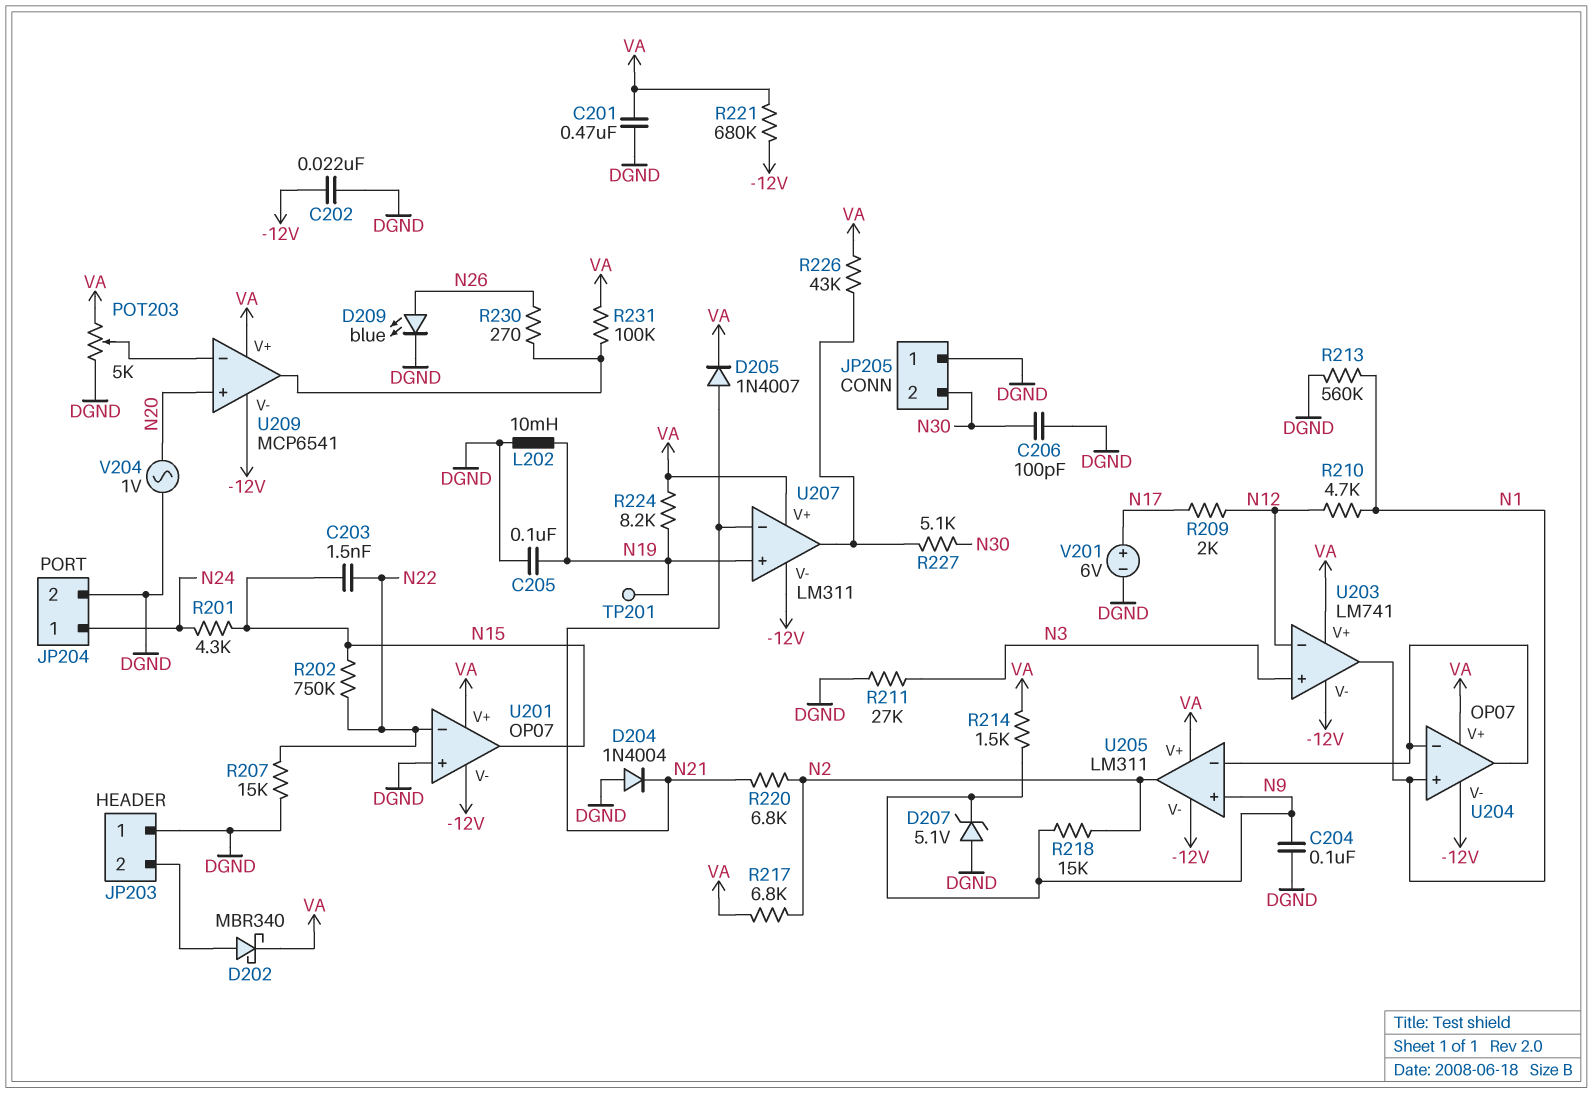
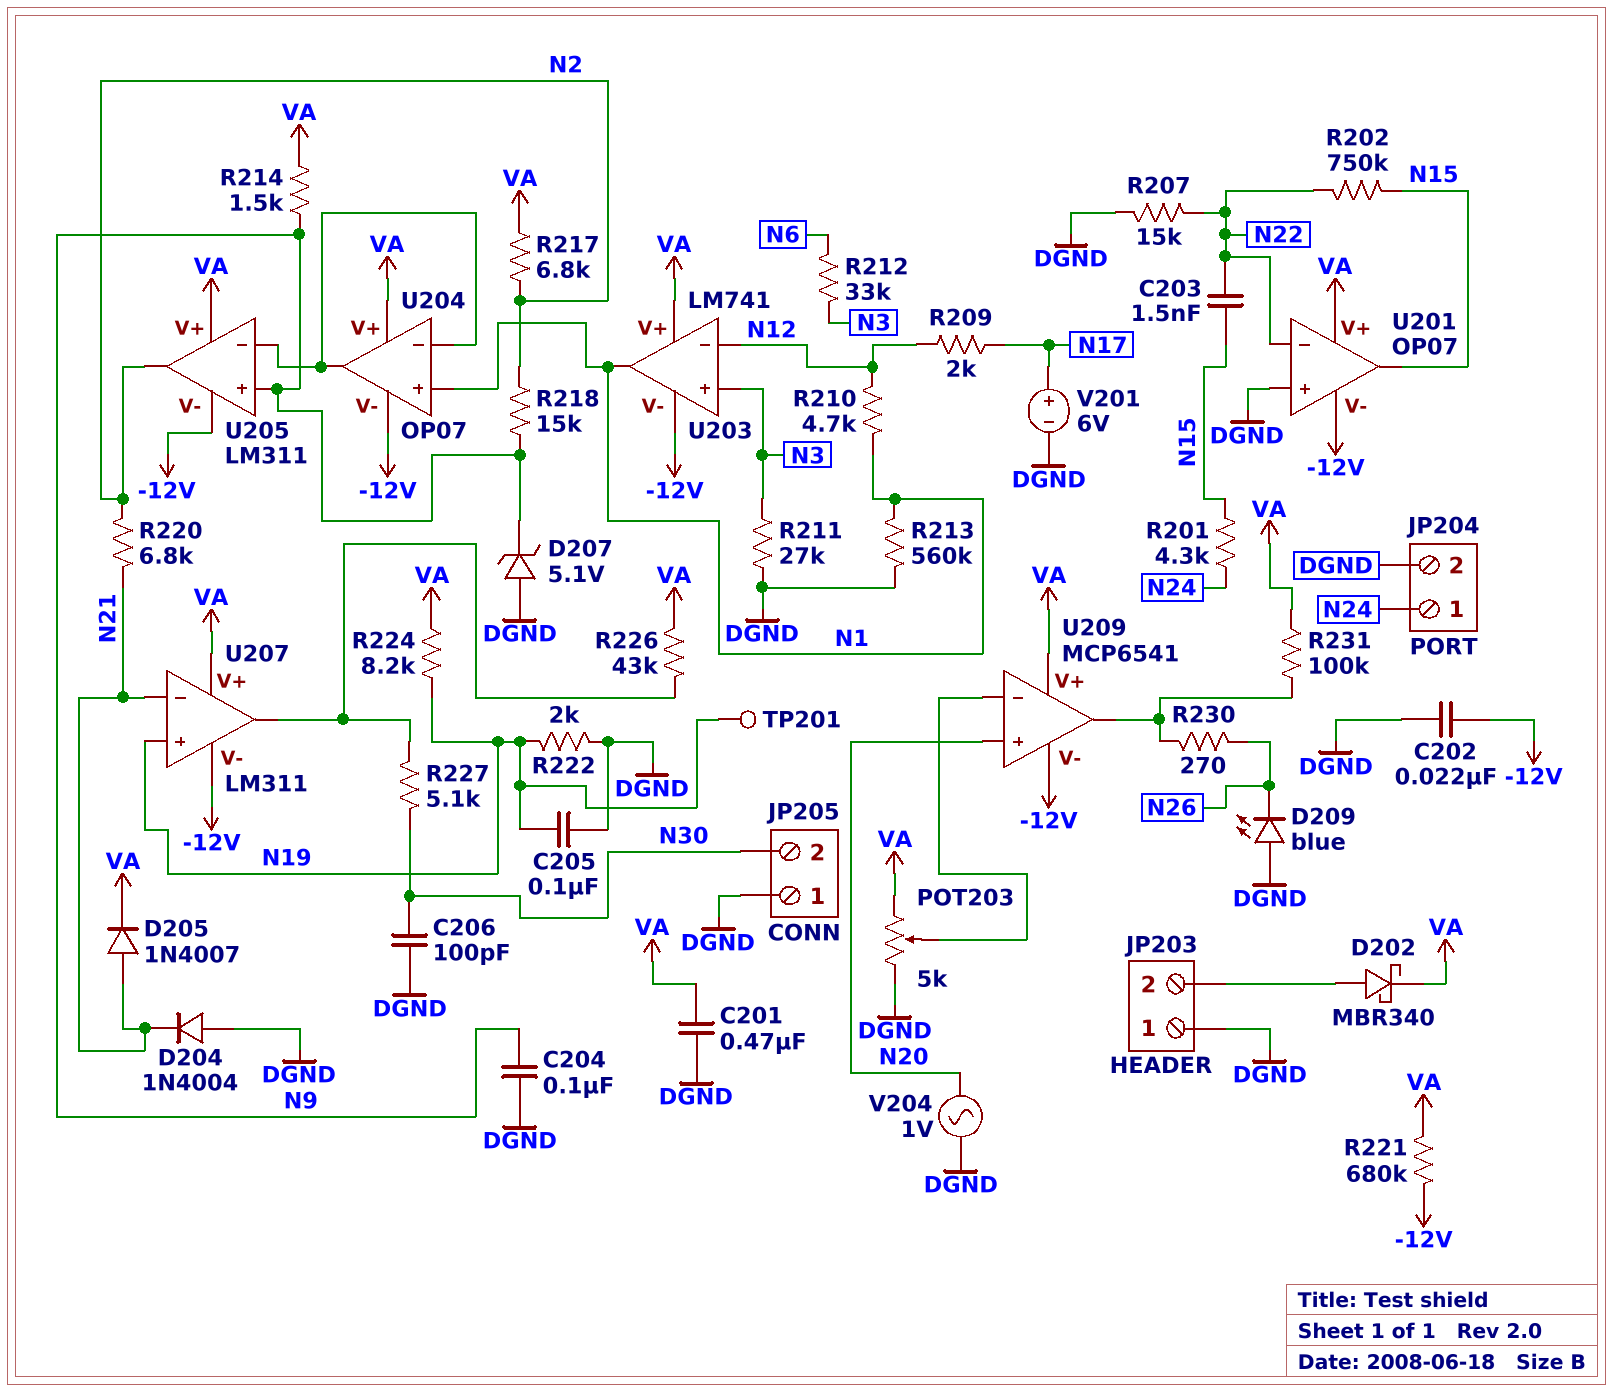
D209: LED blue (A N26, K DGND) -> LED blue (A DGND, K N26)
L202: 10mH (DGND, N19) -> none
R212: none -> 33k (N3, N6)
R222: none -> 2k (DGND, N19)

